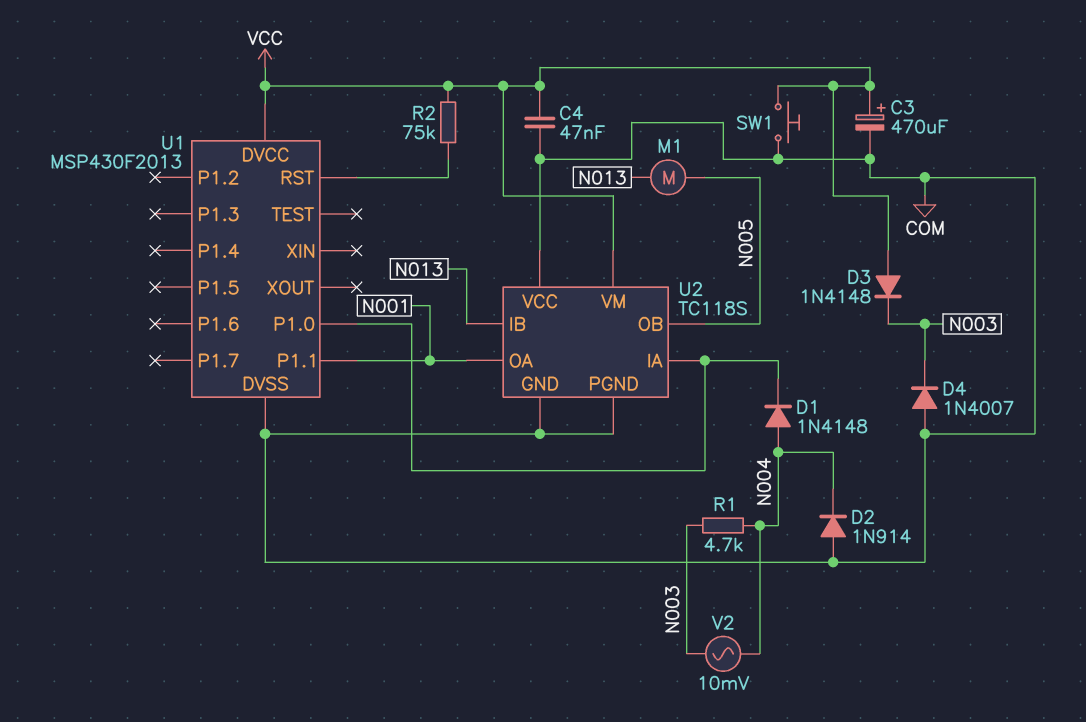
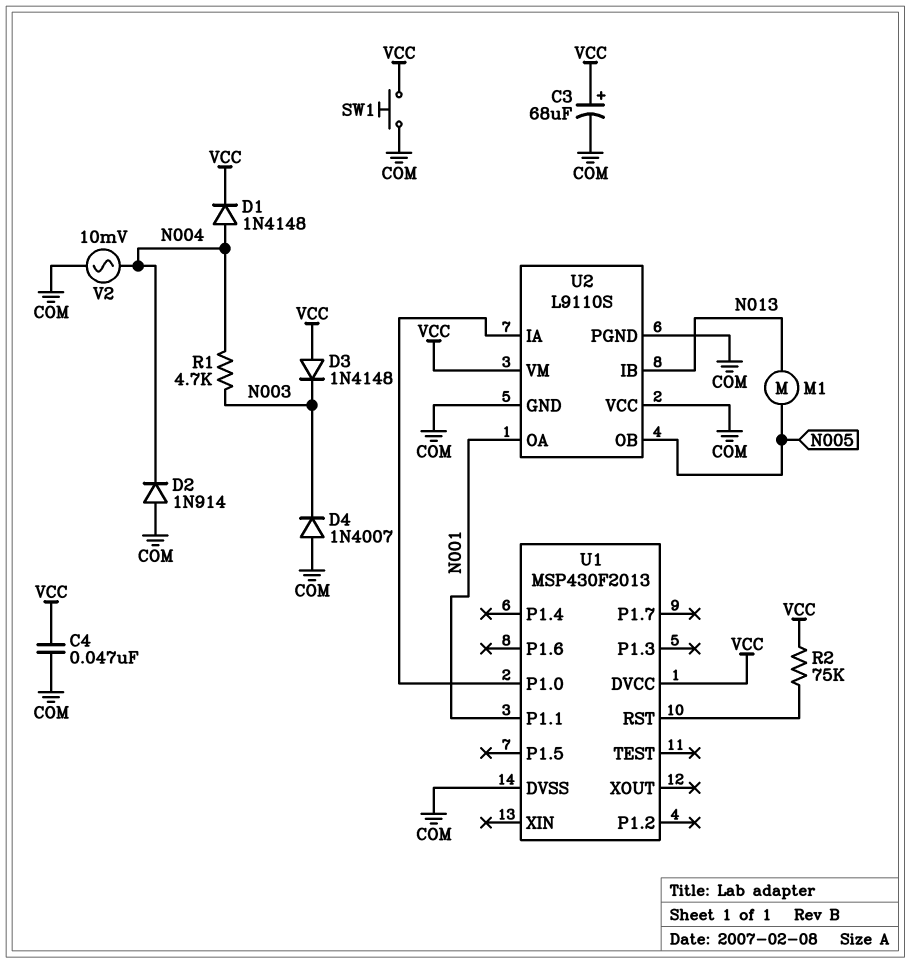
C3: 470uF (plus VCC, minus COM) -> 68uF (plus VCC, minus COM)
D1: diode 1N4148 (A N004, K U1/P1.0) -> diode 1N4148 (A N004, K VCC)
U2: TC118S -> L9110S
V2: AC 10mV (N003, N004) -> AC 10mV (COM, N004)

